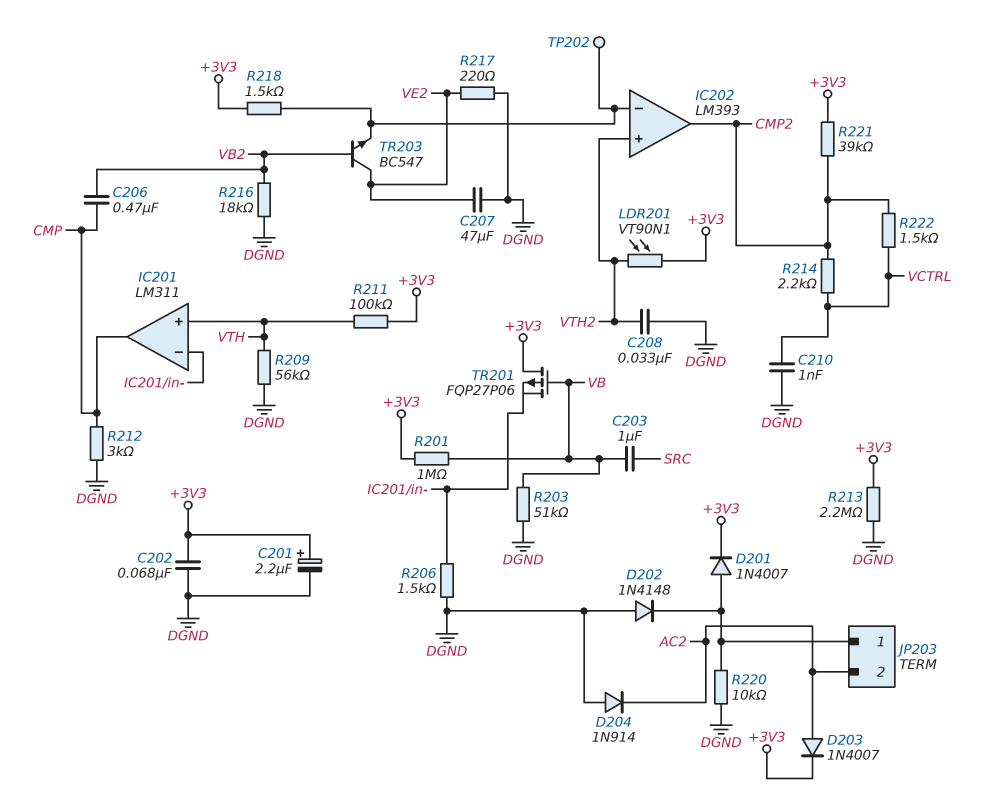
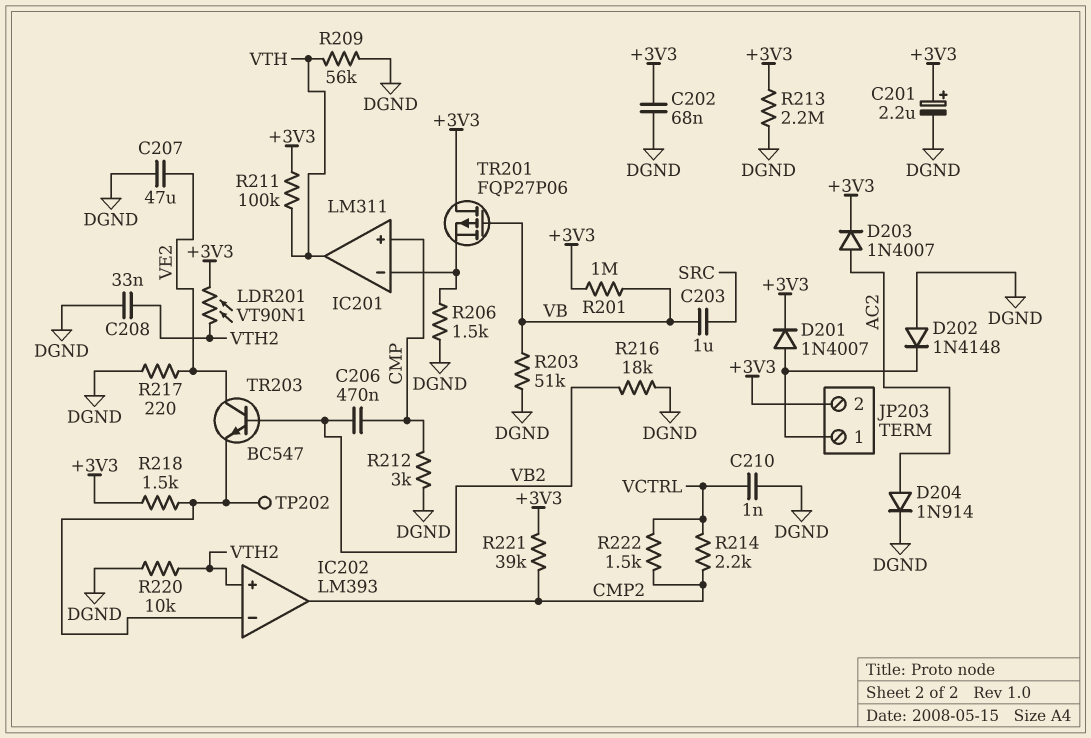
D204: diode 1N914 (A DGND, K AC2) -> diode 1N914 (A AC2, K DGND)
IC201 pin in+: VTH -> CMP
IC201 pin out: CMP -> VTH
JP203 pin 2: AC2 -> +3V3
R220: 10k (DGND, JP203/1) -> 10k (DGND, VTH2)

